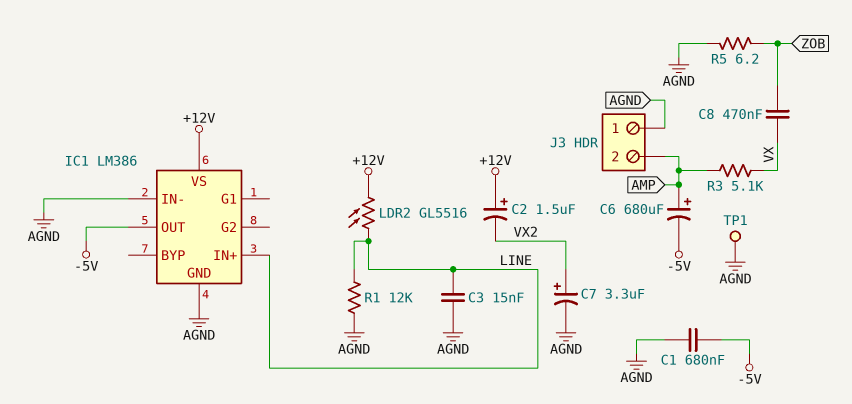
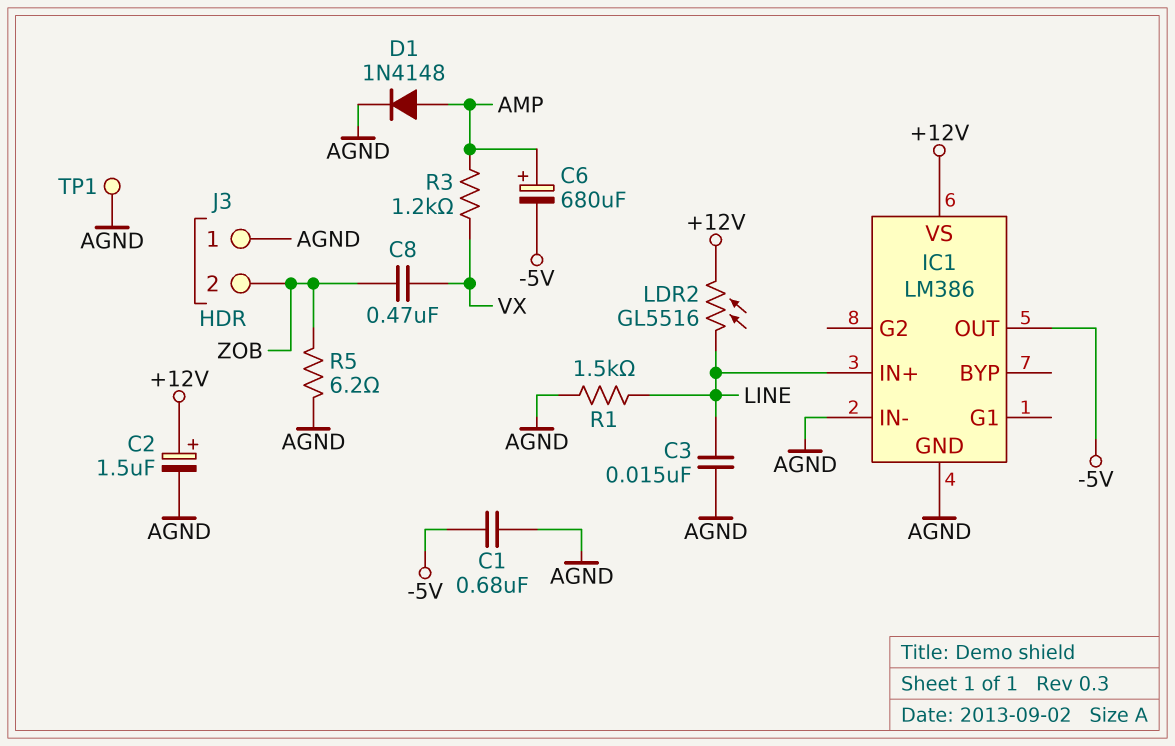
C2: 1.5uF (plus +12V, minus VX2) -> 1.5uF (plus +12V, minus AGND)
C7: 3.3uF (plus VX2, minus AGND) -> none
D1: none -> diode 1N4148 (A AMP, K AGND)
J3 pin 2: AMP -> ZOB
R1: 12k (AGND, LINE) -> 1.5k (AGND, LINE)
R3: 5.1k (AMP, VX) -> 1.2k (AMP, VX)

